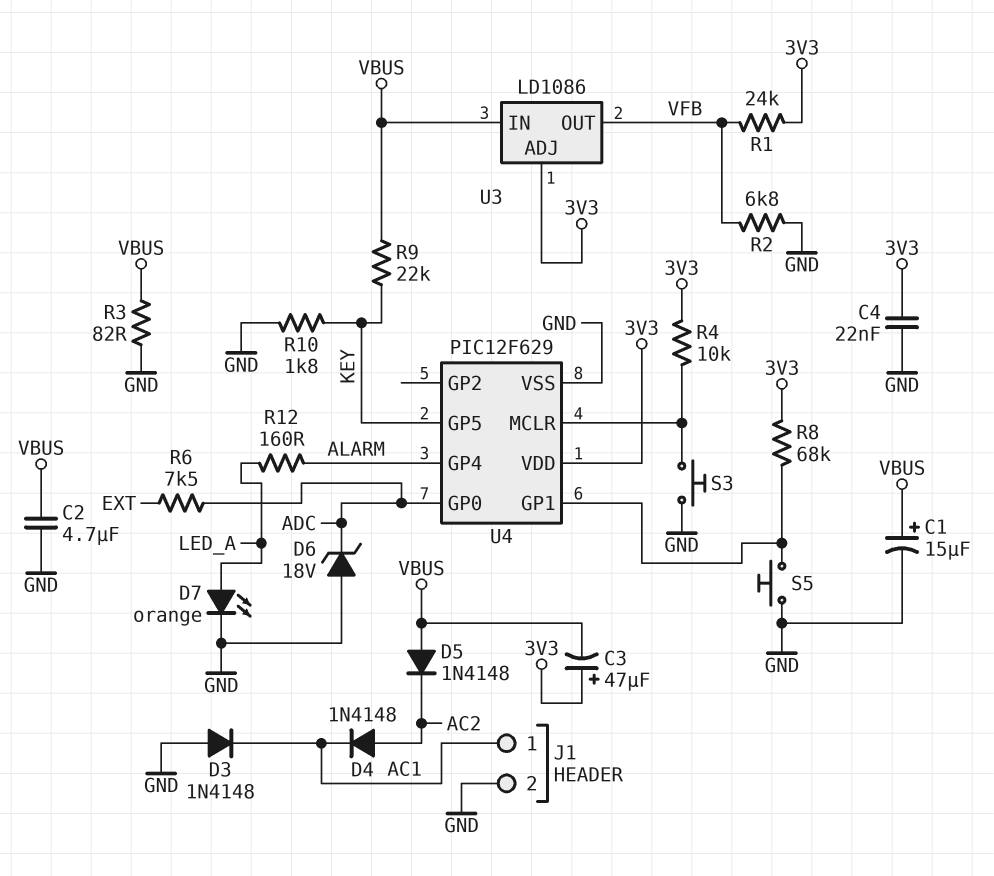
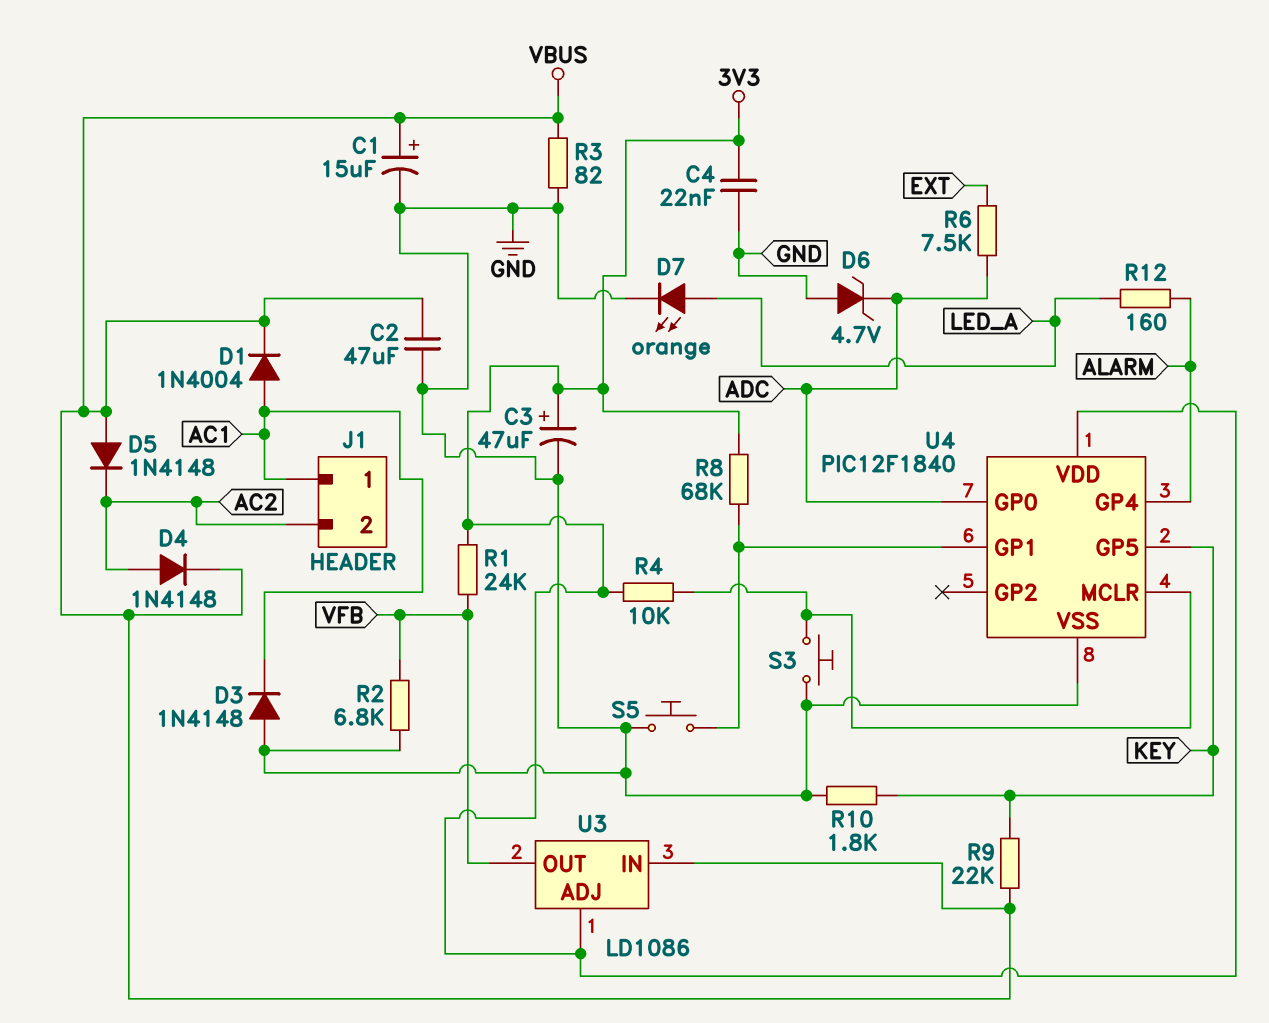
C2: 4.7uF (GND, VBUS) -> 47uF (GND, VBUS)
C3: 47uF (plus 3V3, minus VBUS) -> 47uF (plus 3V3, minus GND)
D1: none -> diode 1N4004 (A AC1, K VBUS)
D4: diode 1N4148 (A AC2, K AC1) -> diode 1N4148 (A AC2, K VBUS)
D6: zener 18V (A GND, K ADC) -> zener 4.7V (A GND, K ADC)
J1 pin 2: GND -> AC2
U4: PIC12F629 -> PIC12F1840

